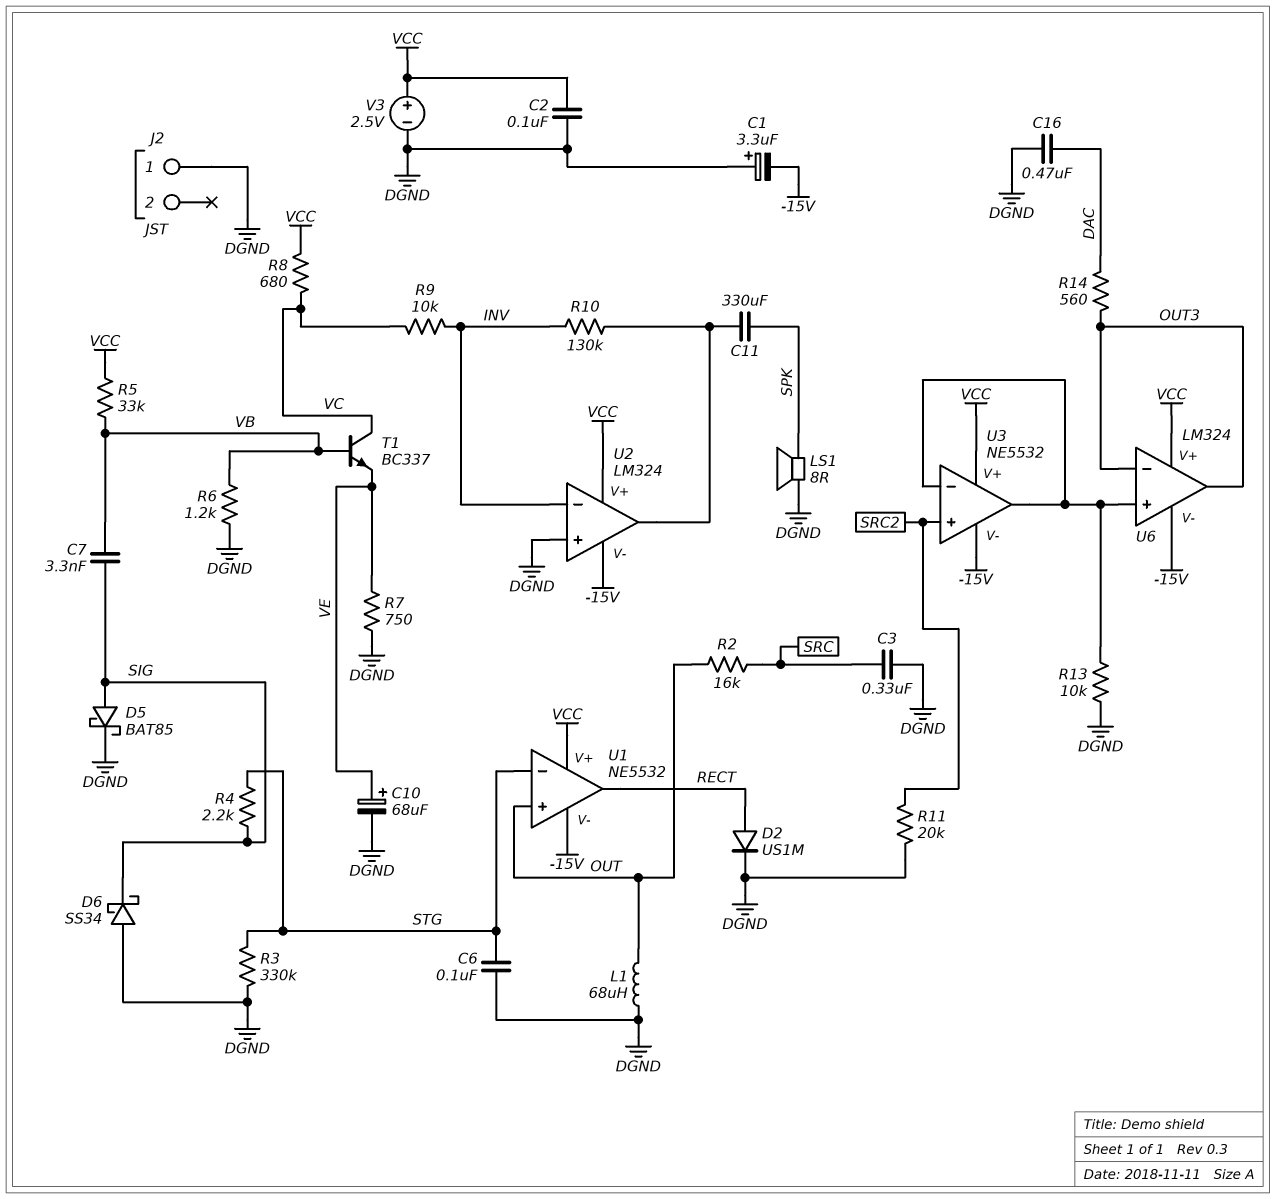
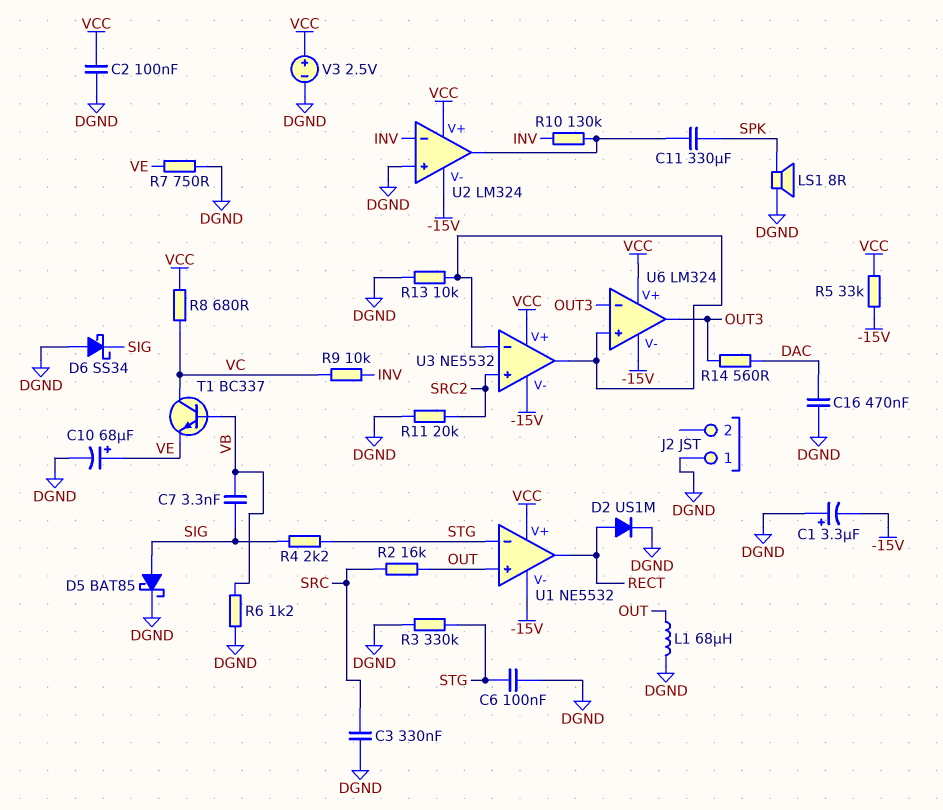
R5: 33k (VB, VCC) -> 33k (-15V, VCC)

